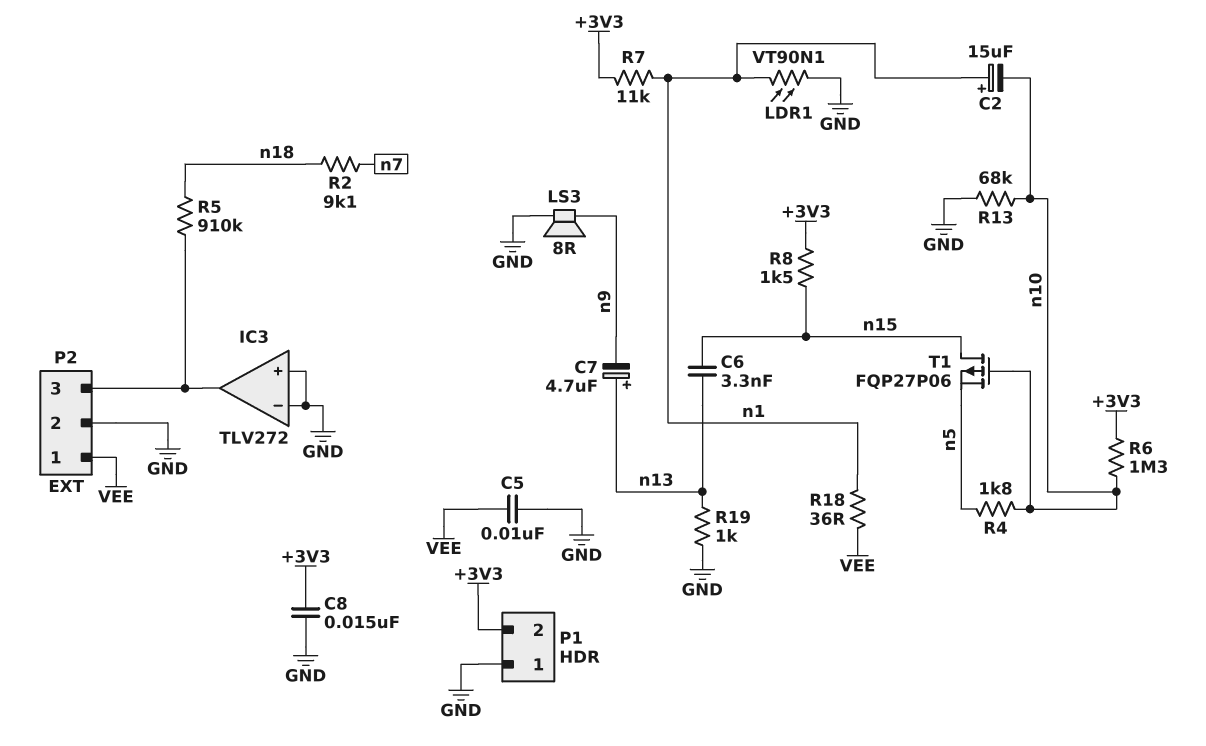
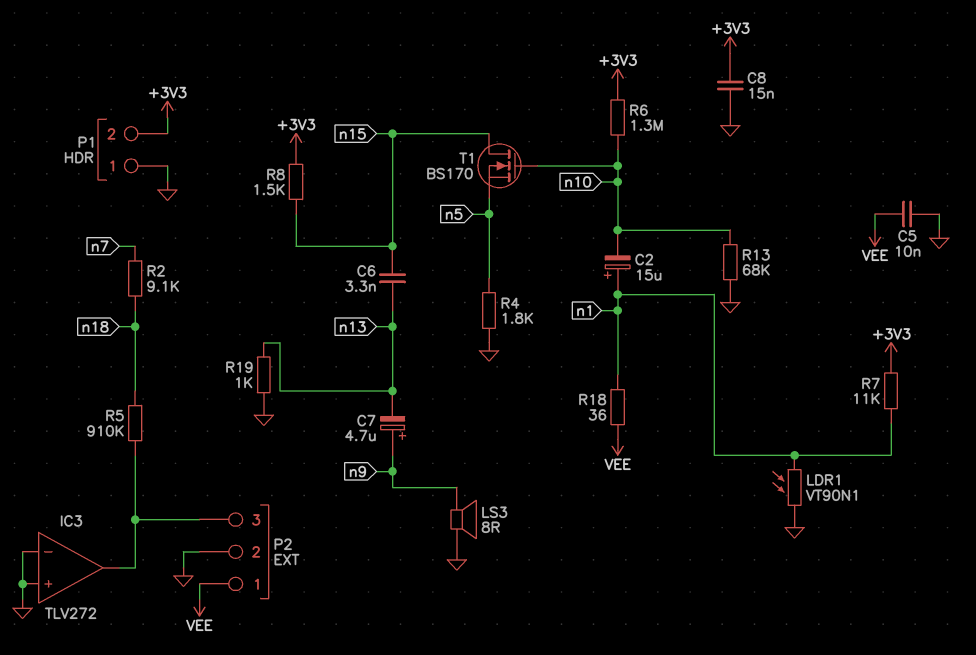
C7: 4.7uF (plus n13, minus n9) -> 4.7uF (plus n9, minus n13)
R4: 1.8k (n5, n10) -> 1.8k (GND, n5)
T1: PMOS FQP27P06 (G n10, D n15, S n5) -> NMOS BS170 (G n10, D n15, S n5)

